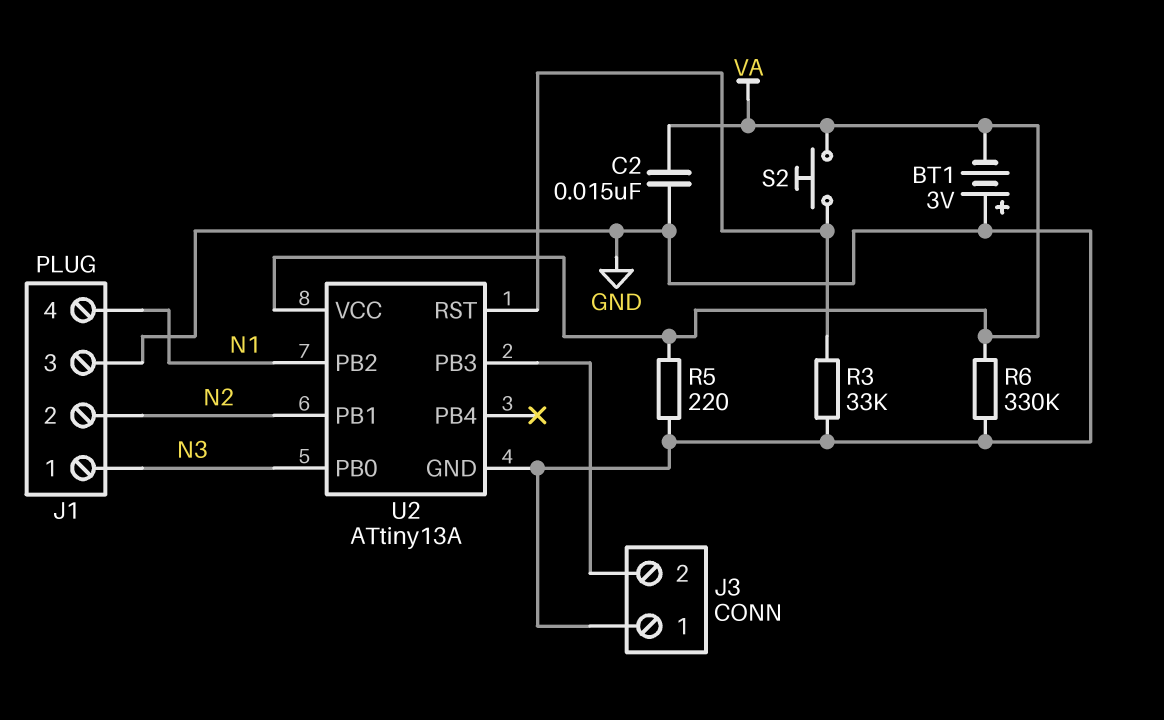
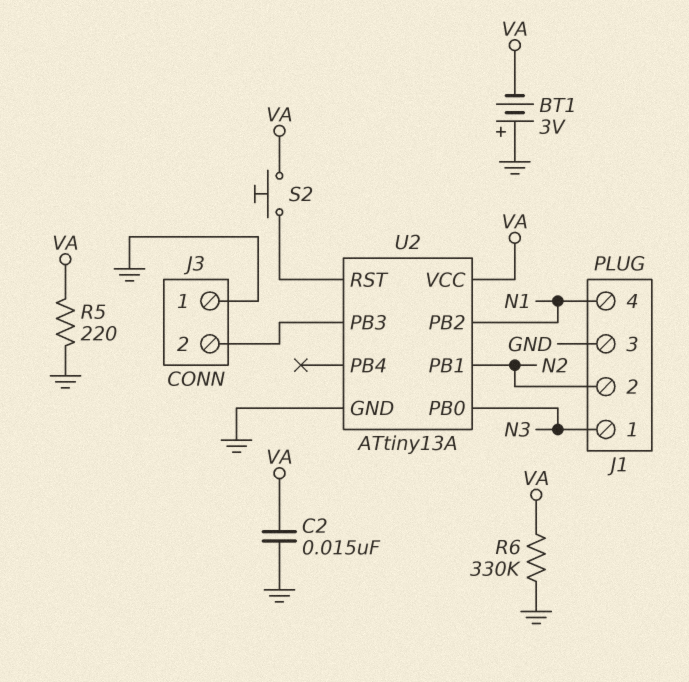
R3: 33k (GND, U2/RST) -> none

